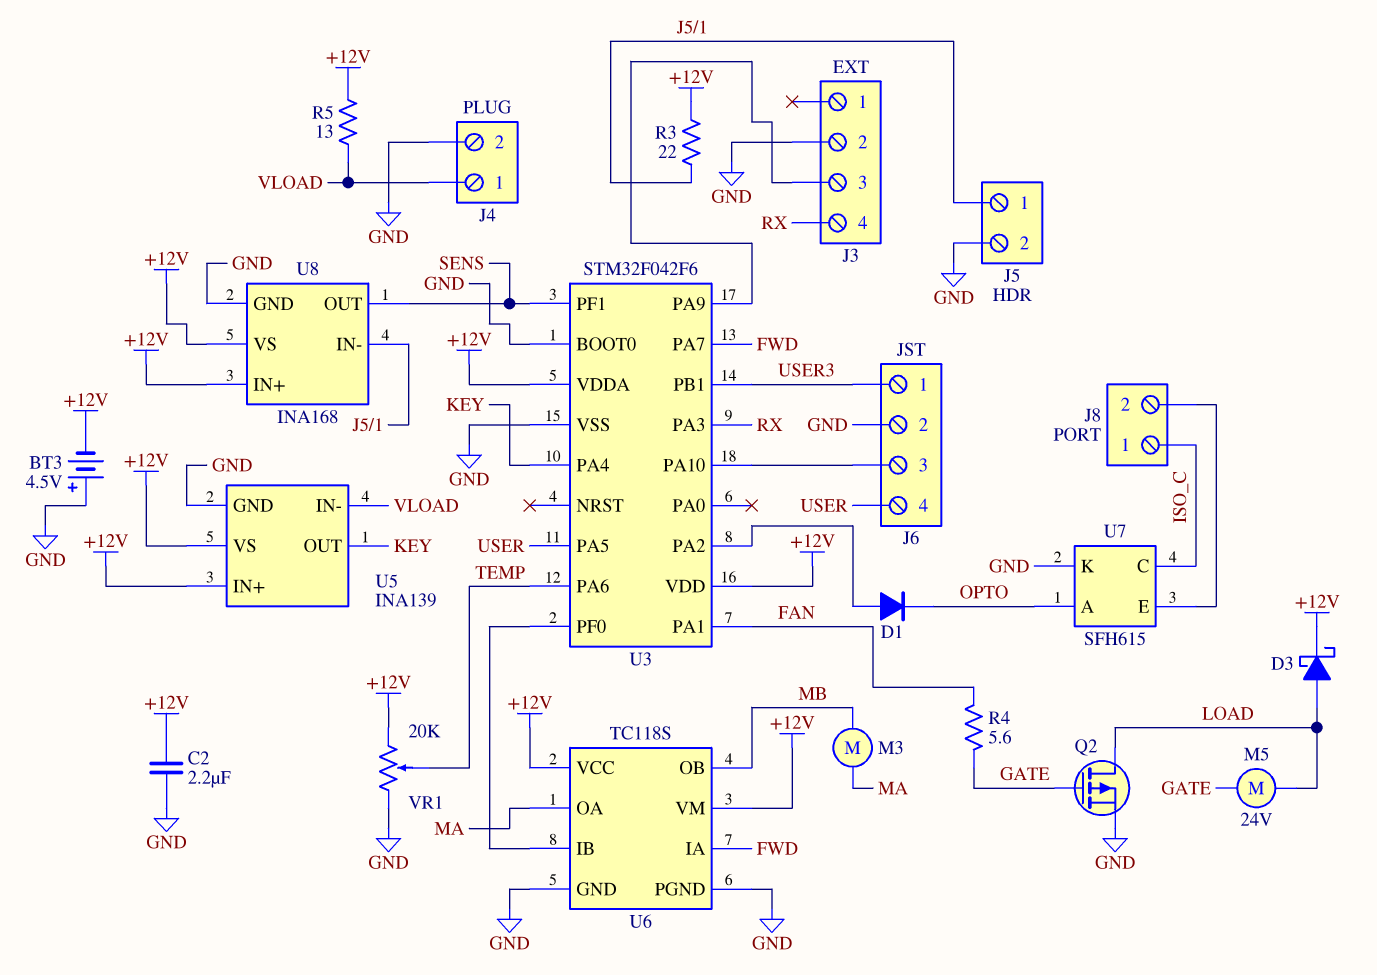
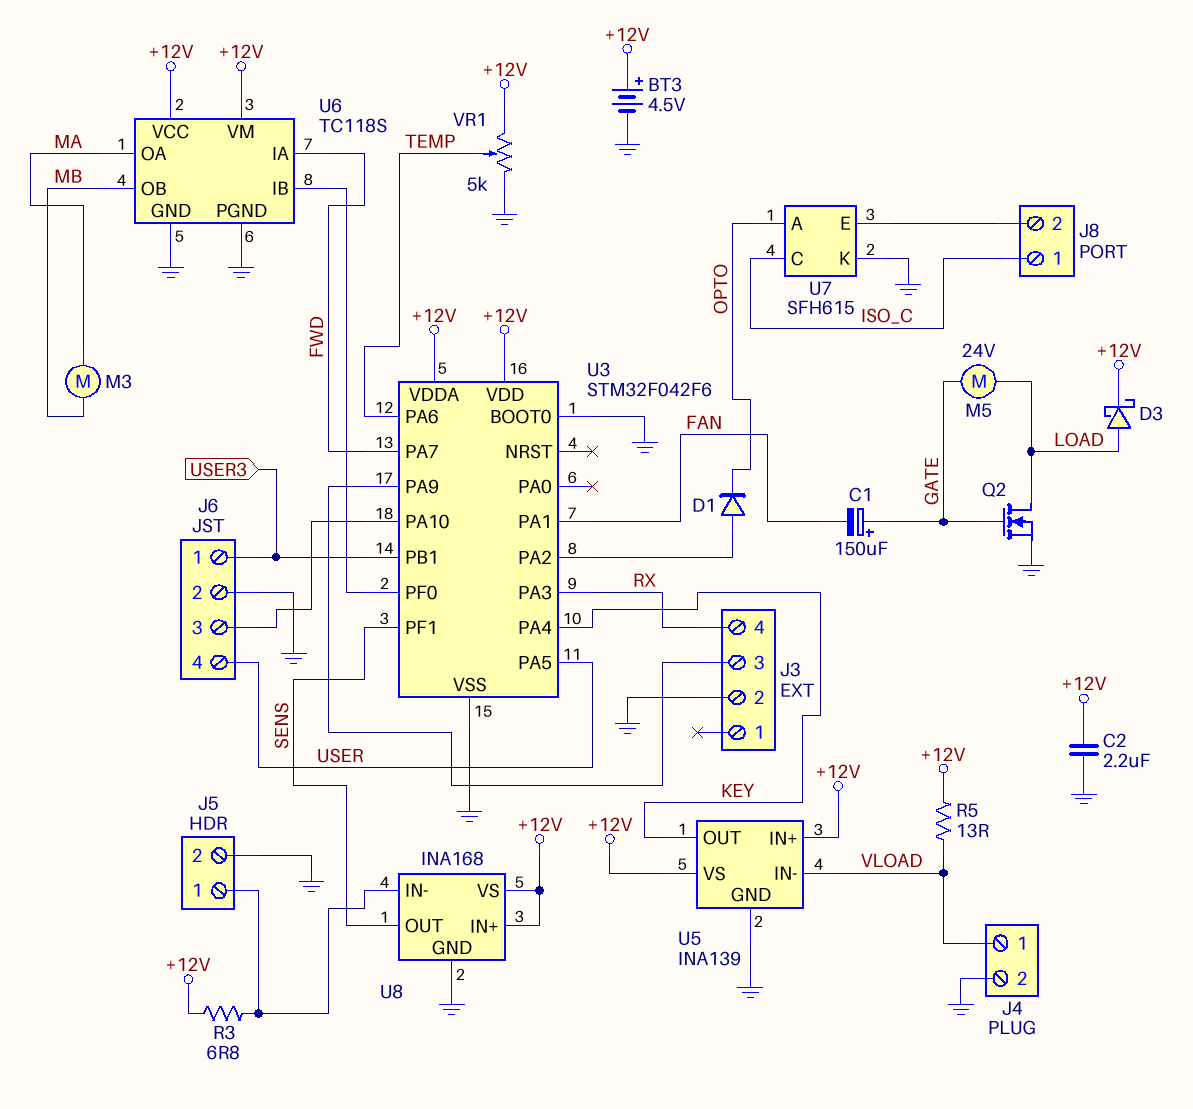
BT3: 4.5V (plus GND, minus +12V) -> 4.5V (plus +12V, minus GND)
C1: none -> 150uF (plus GATE, minus FAN)
Q2: PMOS (G GATE, D LOAD, S GND) -> NMOS (G GATE, D LOAD, S GND)
R3: 22 (+12V, J5/1) -> 6.8 (+12V, J5/1)
R4: 5.6 (FAN, GATE) -> none
VR1: 20k (+12V, GND, wiper TEMP) -> 5k (+12V, GND, wiper TEMP)

